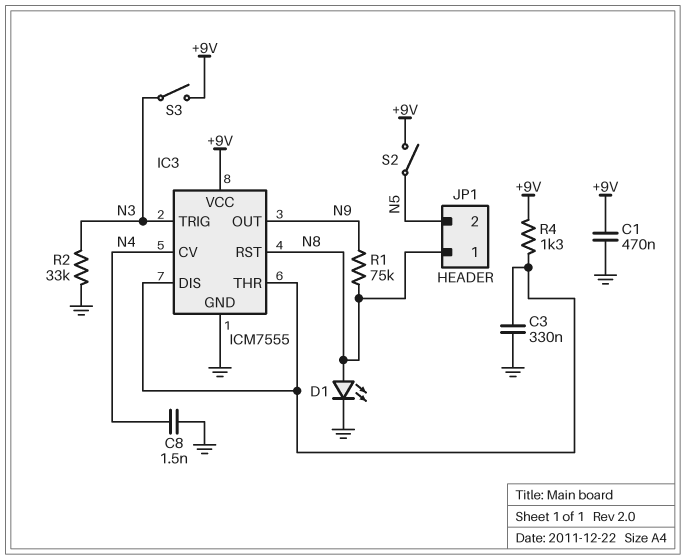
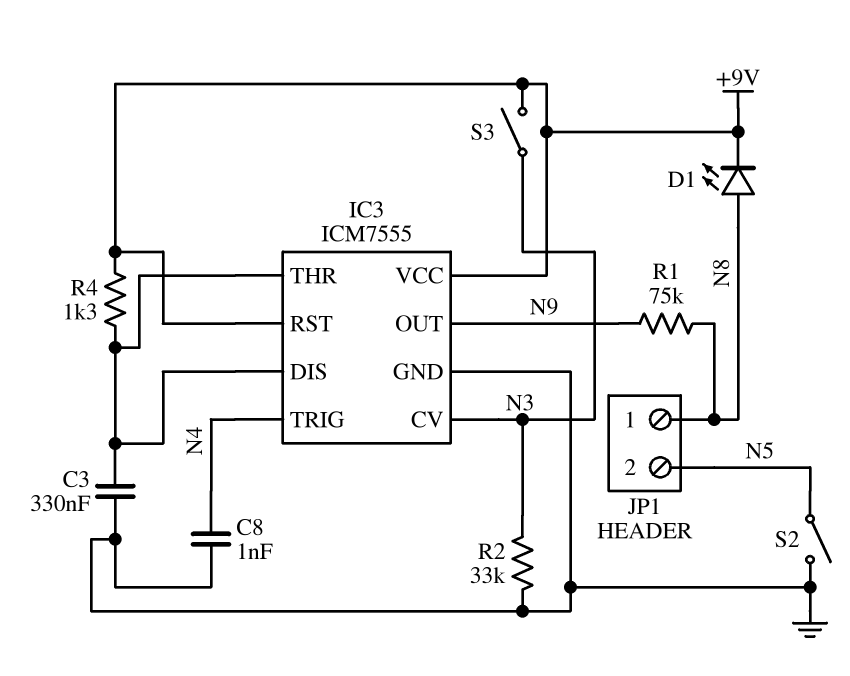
C1: 470nF (+9V, GND) -> none
C8: 1.5nF (GND, N4) -> 1nF (GND, N4)
D1: LED (A N8, K GND) -> LED (A N8, K +9V)
IC3 pin CV: N4 -> N3
IC3 pin RST: N8 -> +9V
IC3 pin TRIG: N3 -> N4
S2: switch (+9V, N5) -> switch (GND, N5)

